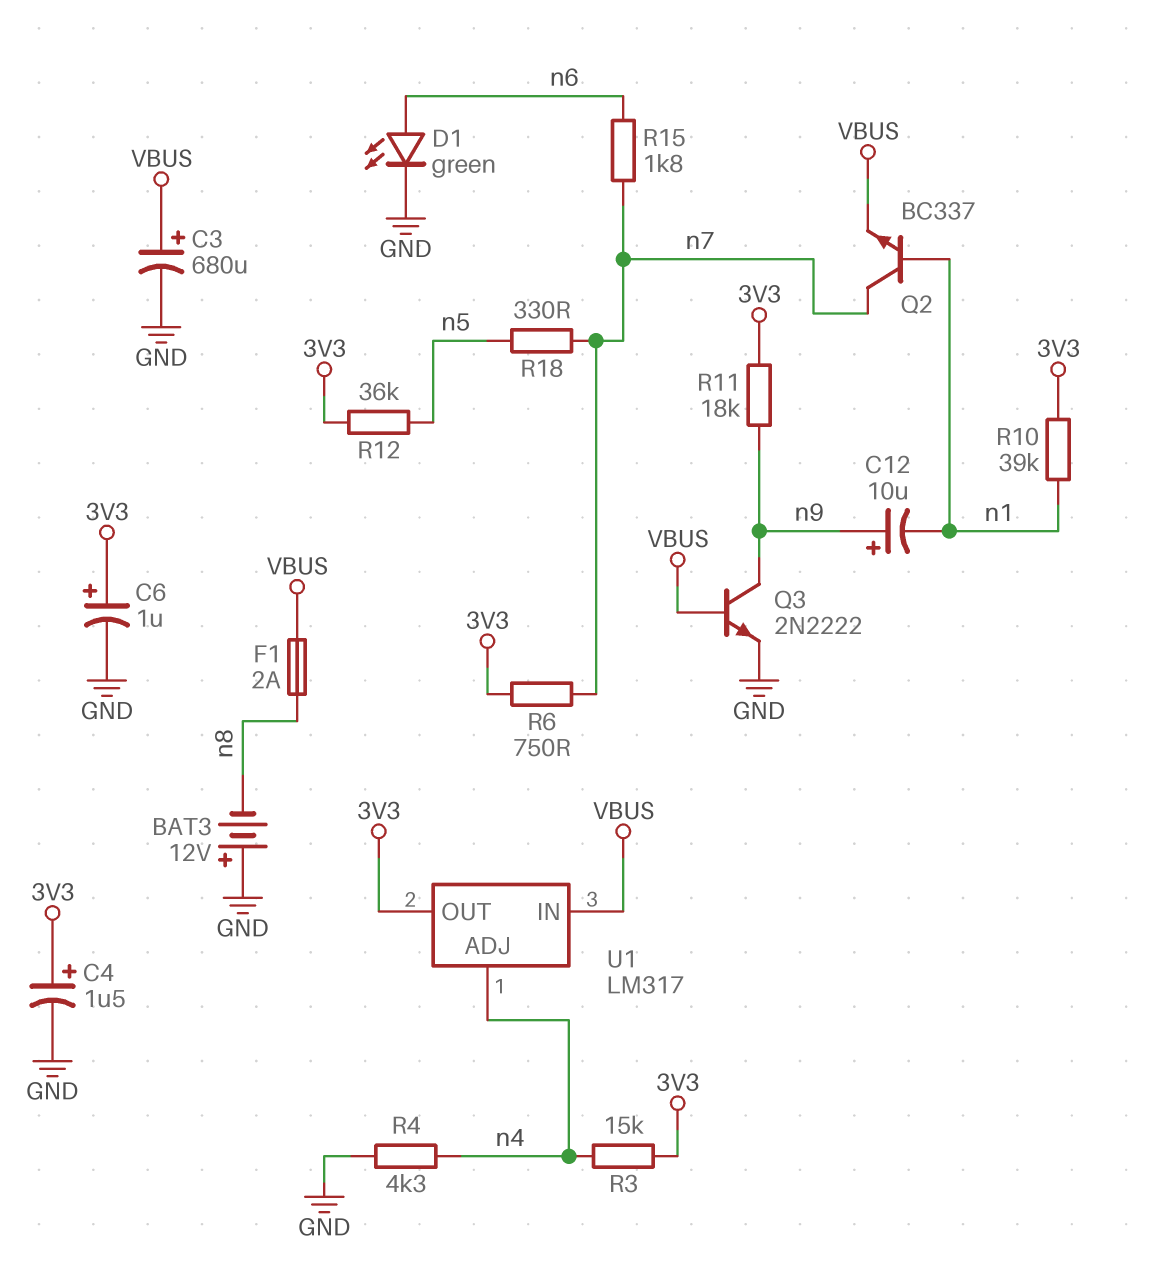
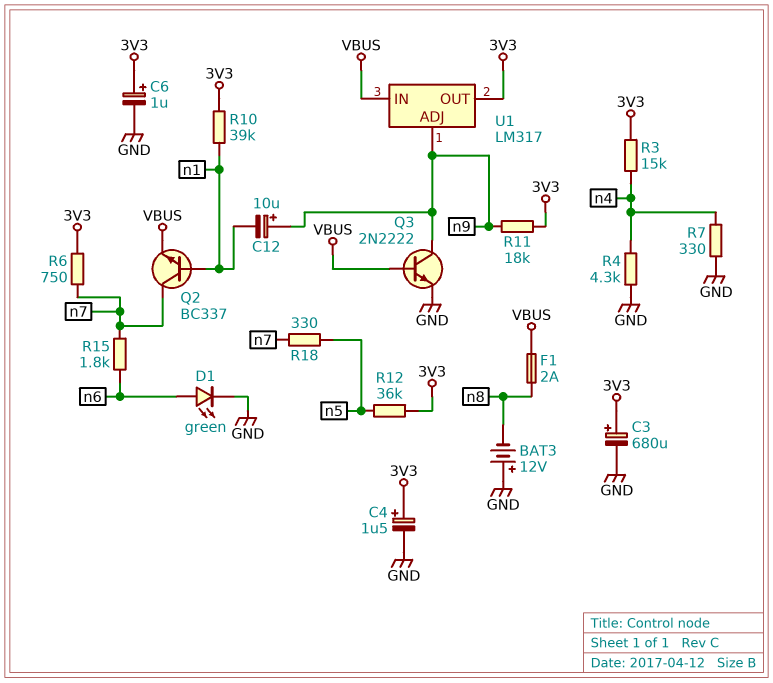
C3: 680uF (plus VBUS, minus GND) -> 680uF (plus 3V3, minus GND)
R7: none -> 330 (GND, n4)
U1 pin ADJ: n4 -> n9

